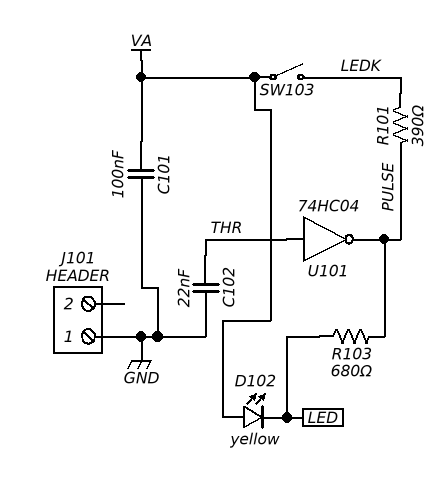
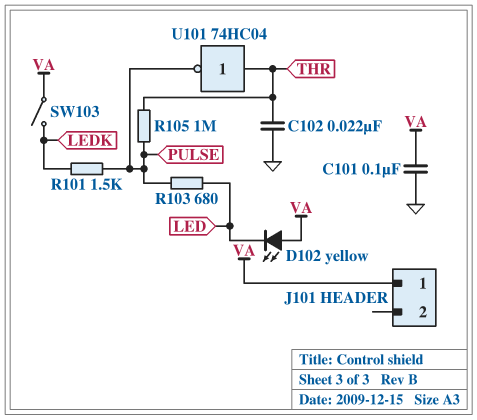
J101 pin 1: GND -> VA
R101: 390 (LEDK, PULSE) -> 1.5k (LEDK, PULSE)
R105: none -> 1M (PULSE, THR)

